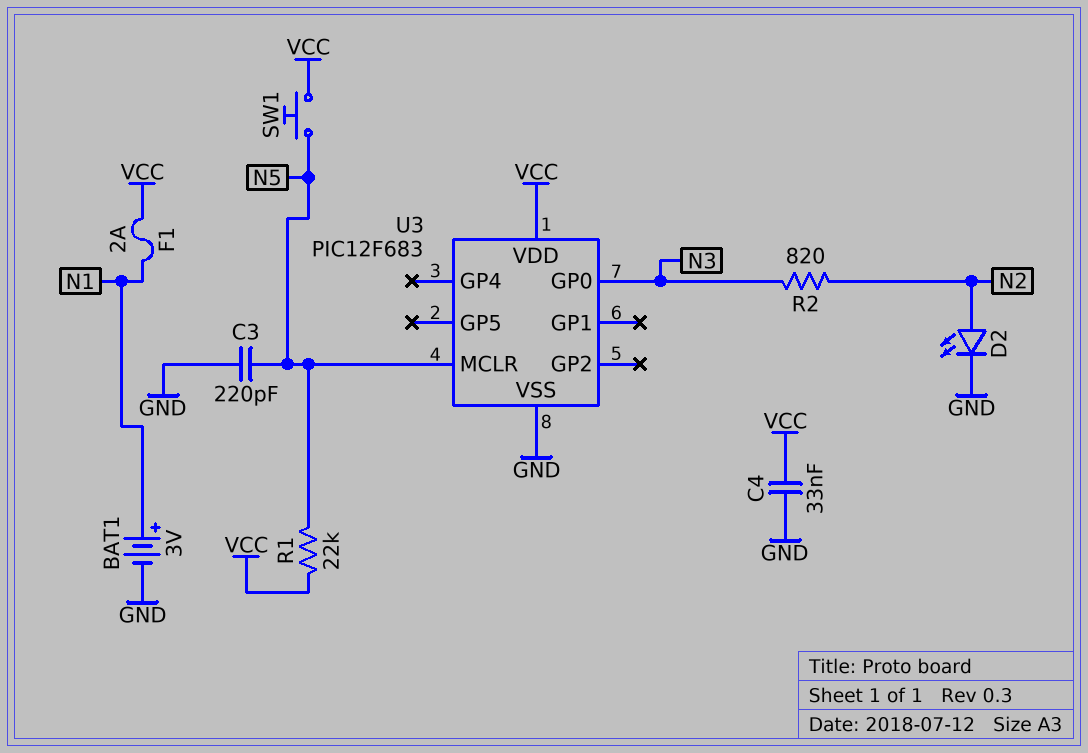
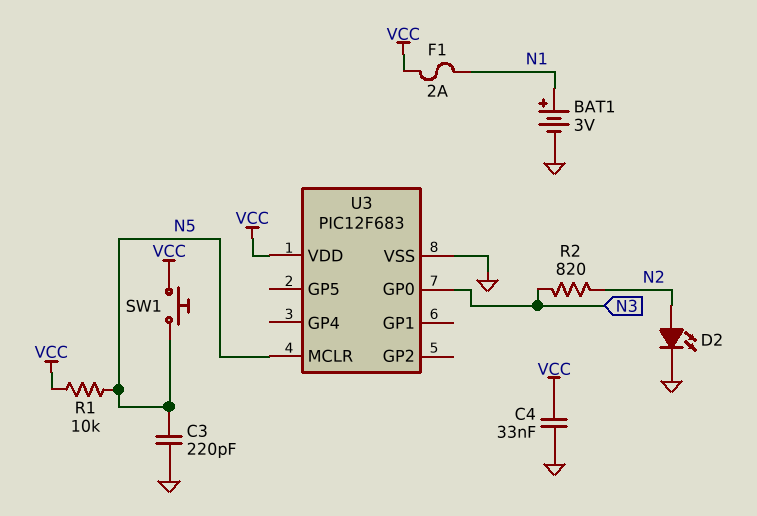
R1: 22k (N5, VCC) -> 10k (N5, VCC)

